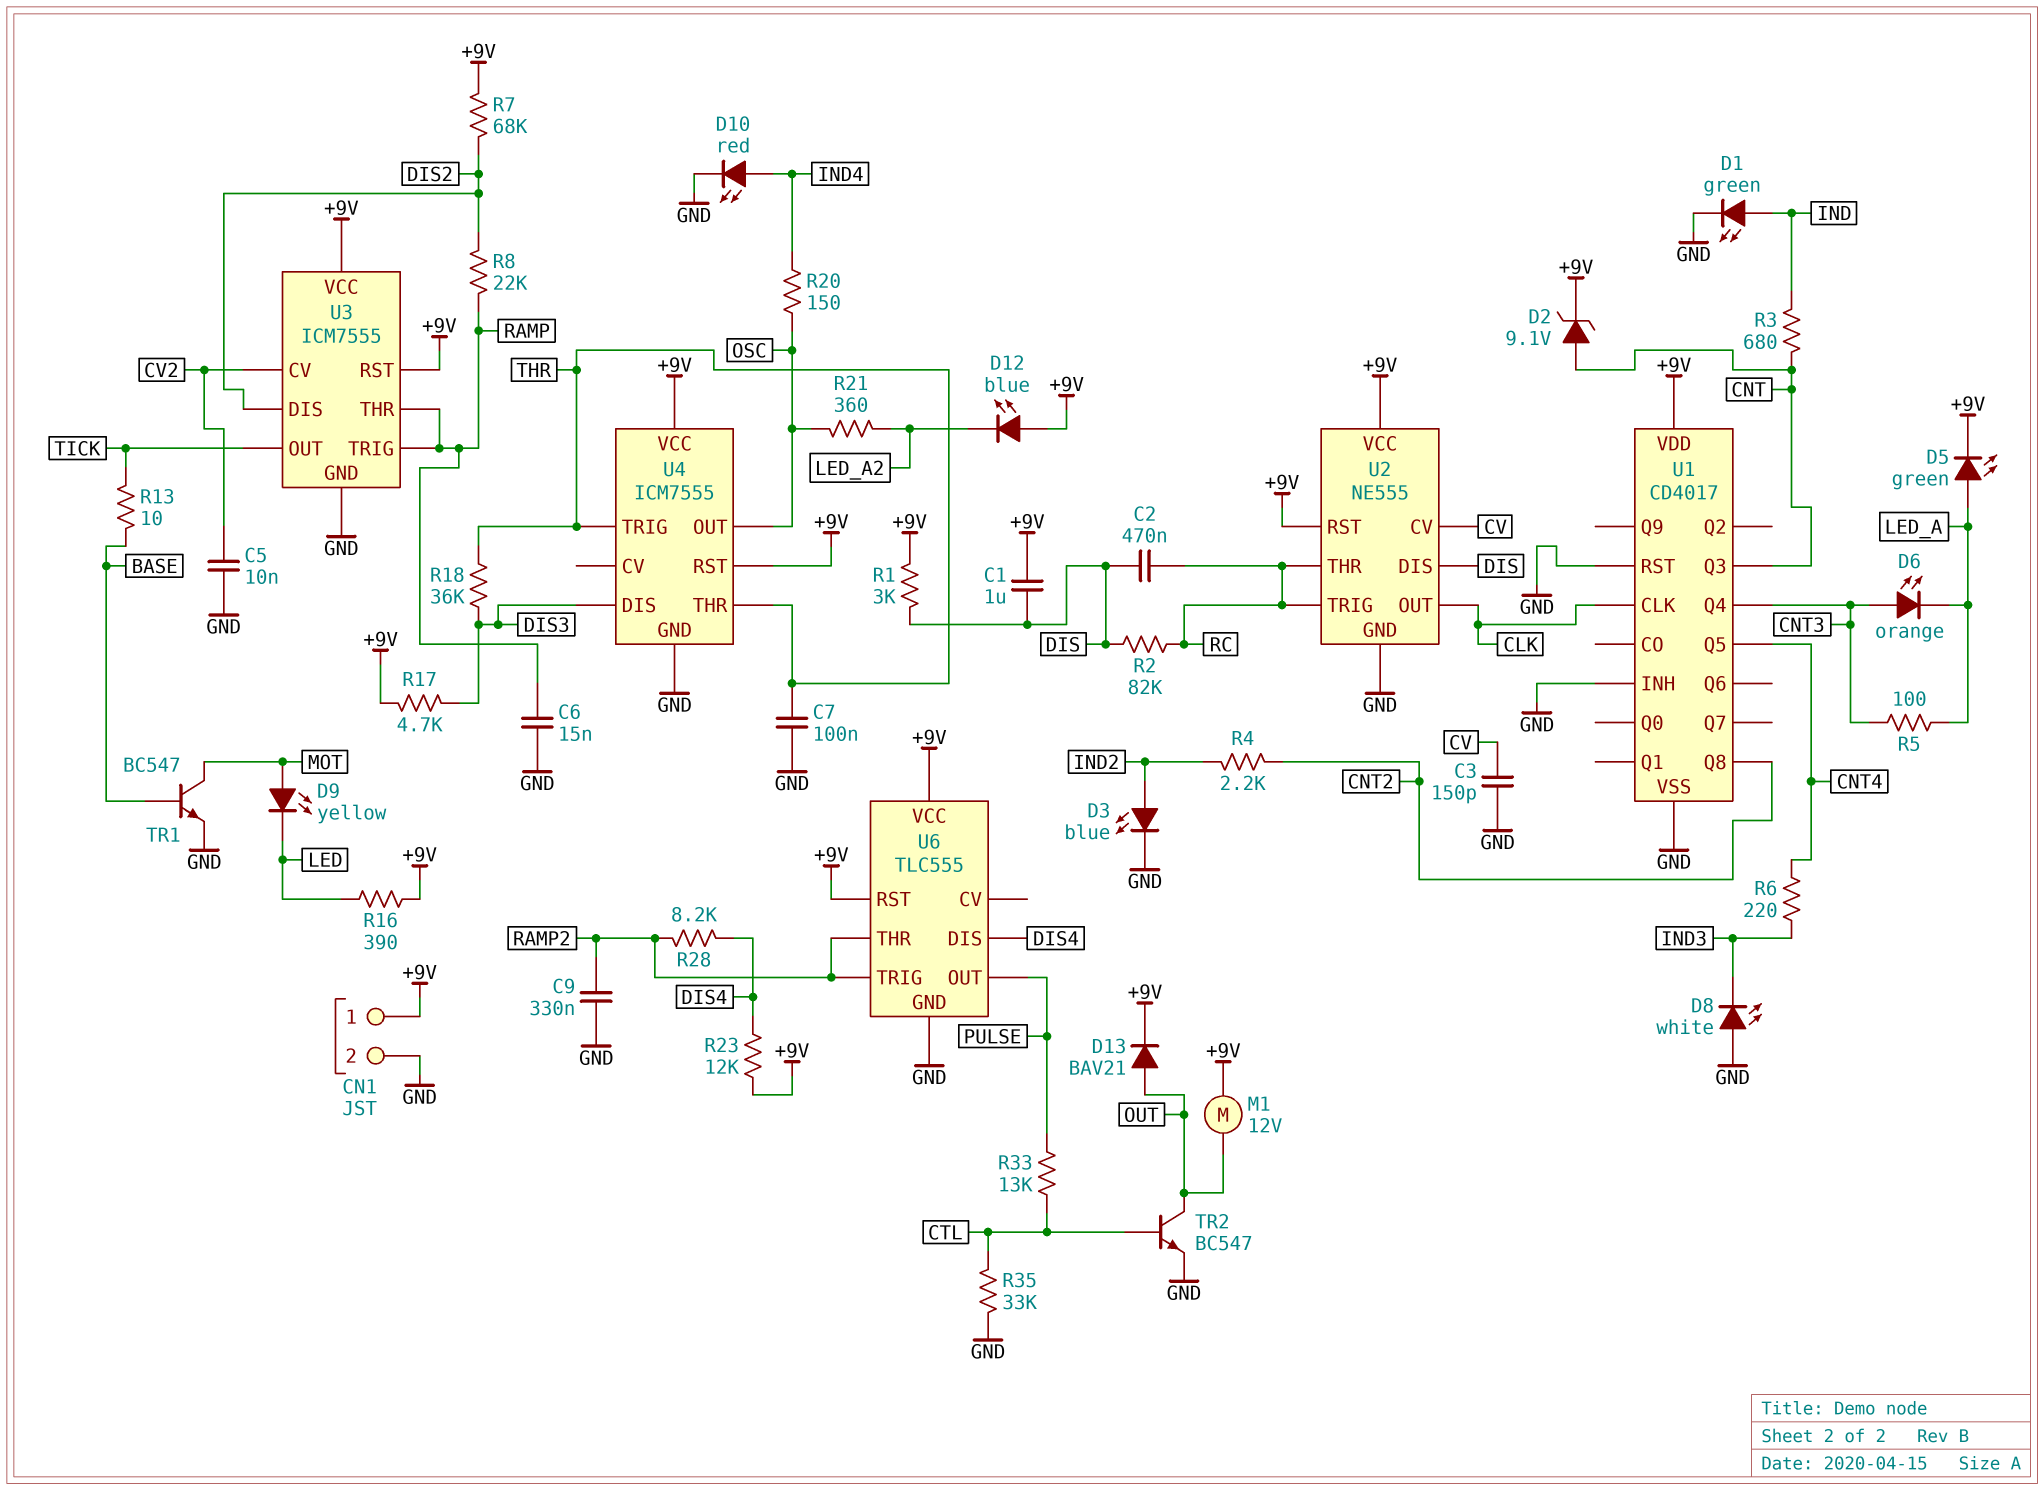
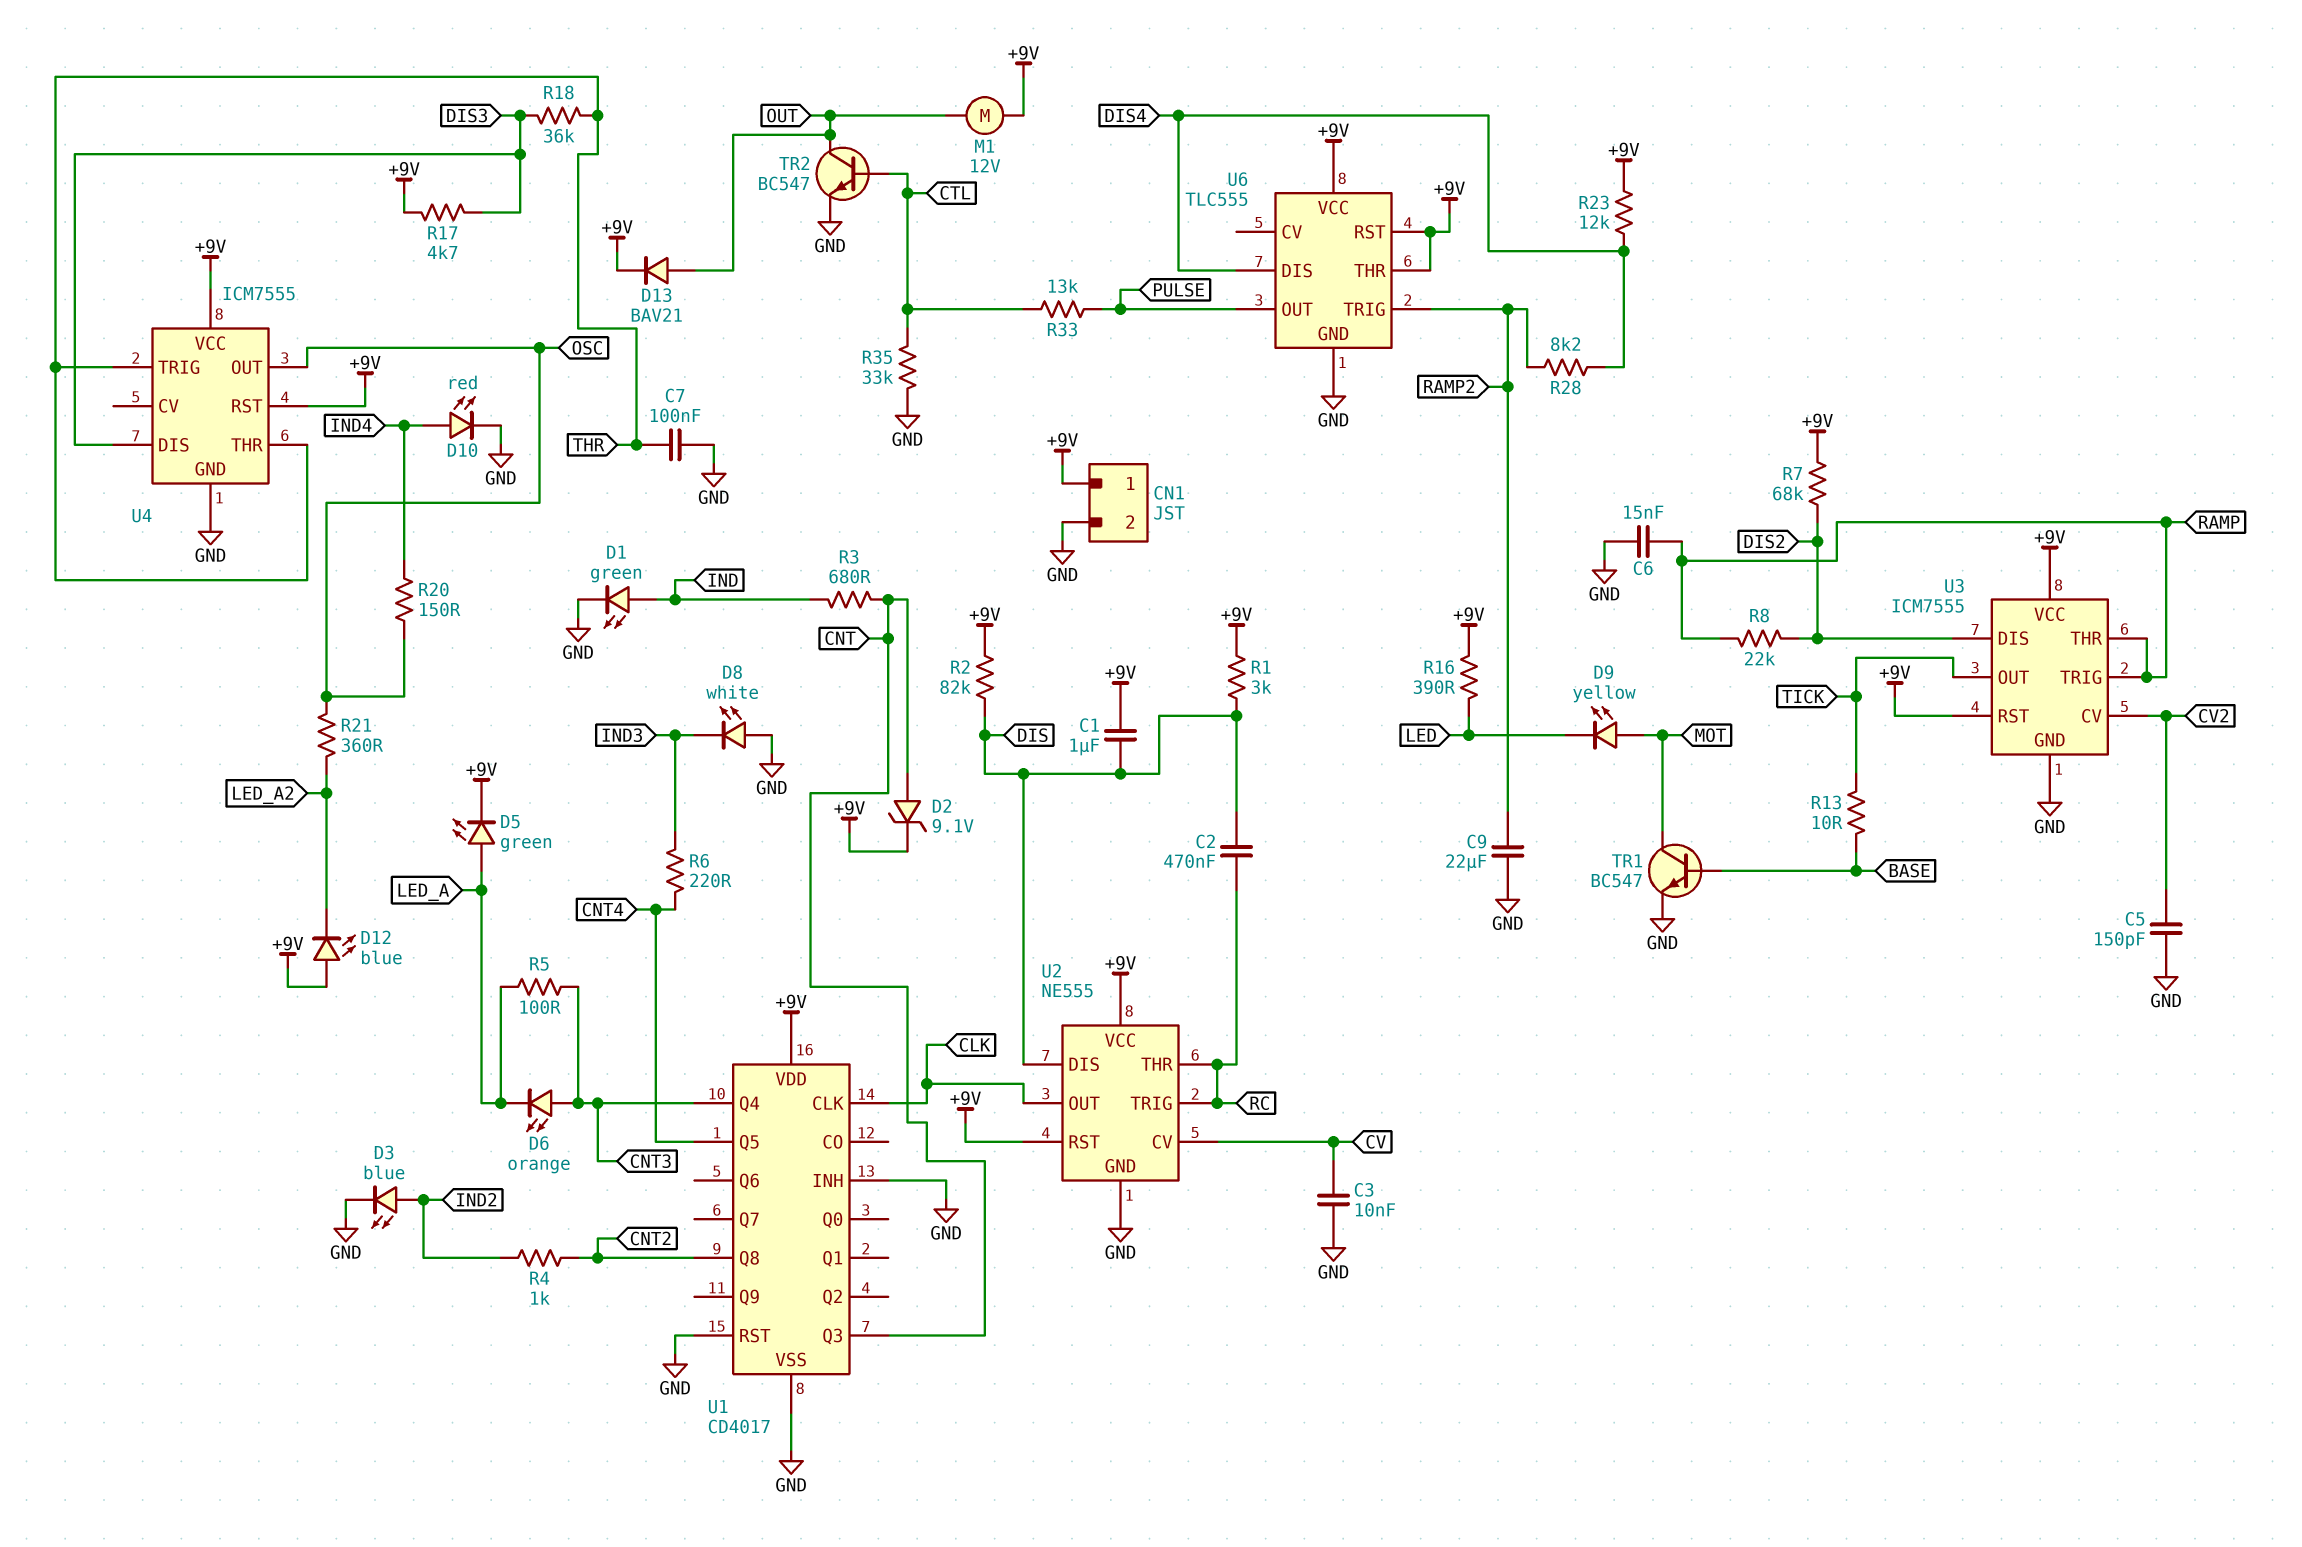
C3: 150pF (CV, GND) -> 10nF (CV, GND)
C5: 10nF (CV2, GND) -> 150pF (CV2, GND)
C9: 330nF (GND, RAMP2) -> 22uF (GND, RAMP2)
R2: 82k (DIS, RC) -> 82k (+9V, DIS)
R4: 2.2k (CNT2, IND2) -> 1k (CNT2, IND2)
U6 pin THR: RAMP2 -> +9V

